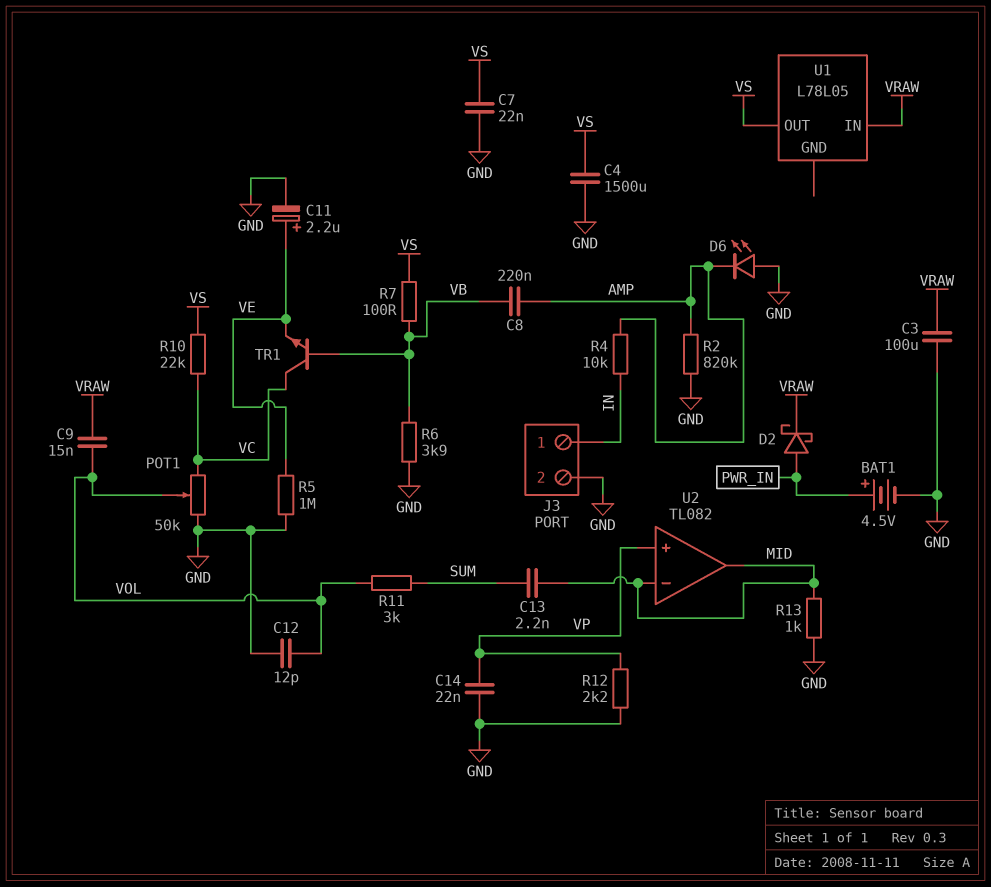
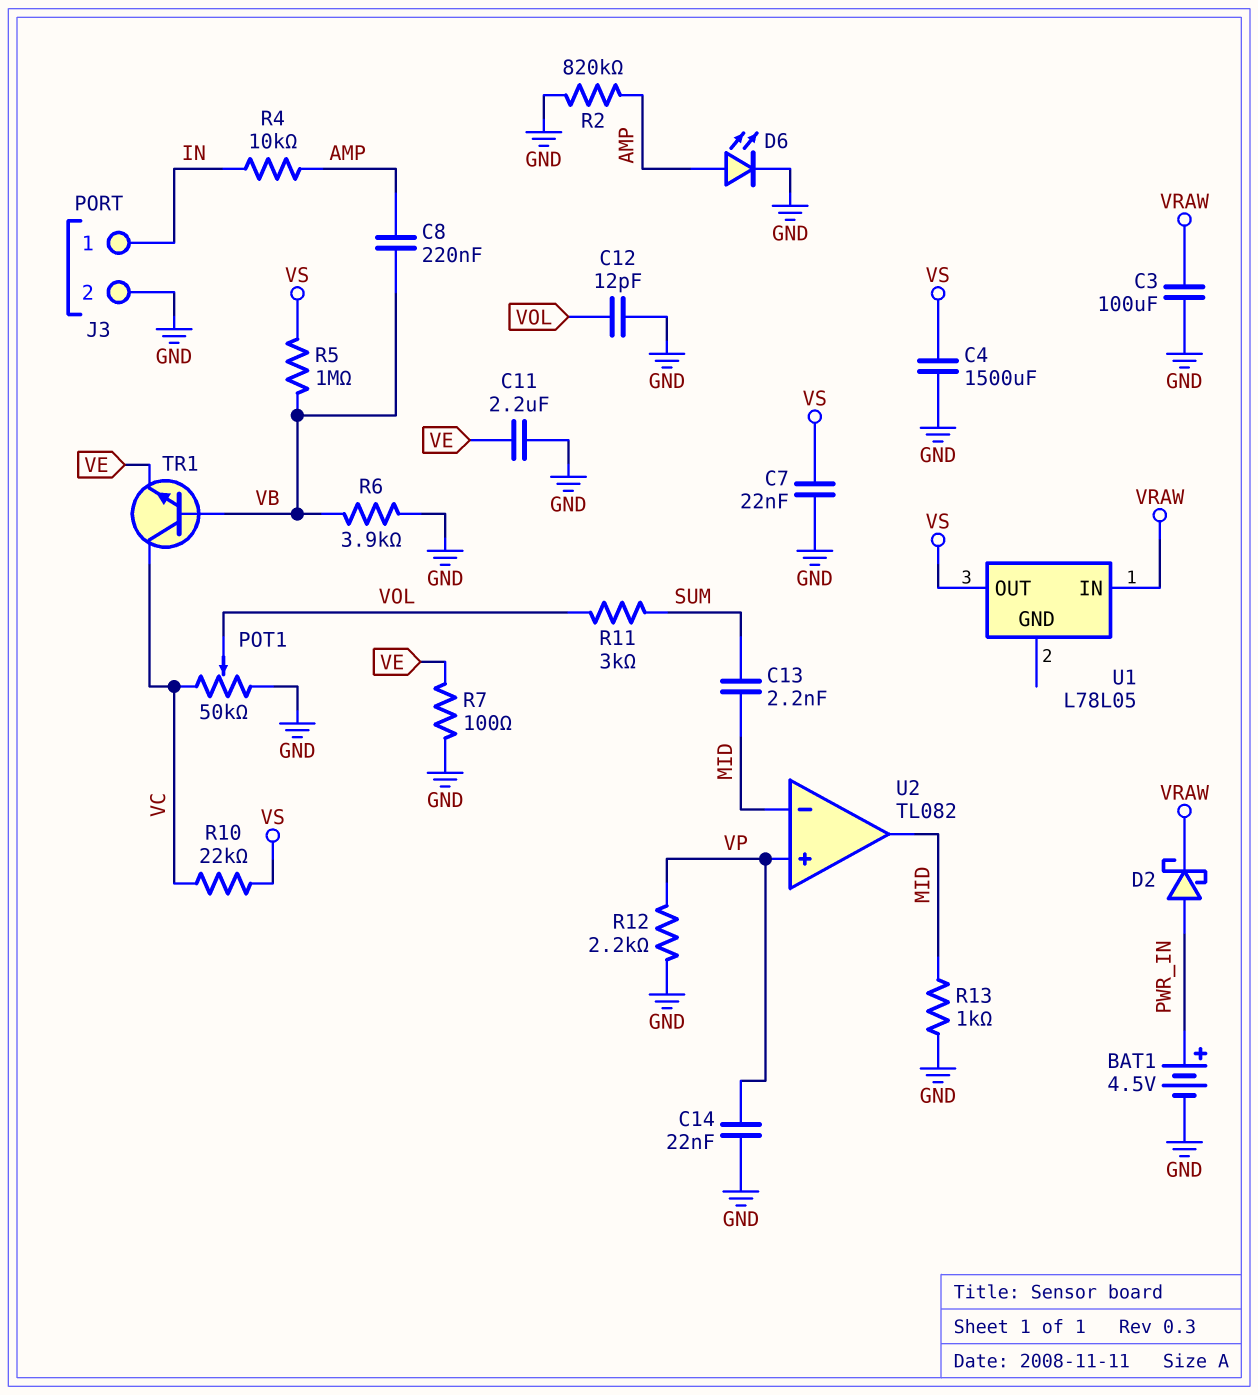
C9: 15nF (VOL, VRAW) -> none
C11: 2.2uF (plus VE, minus GND) -> 2.2uF (GND, VE)
D6: LED (A GND, K AMP) -> LED (A AMP, K GND)
R5: 1M (GND, VE) -> 1M (VB, VS)
R7: 100 (VB, VS) -> 100 (GND, VE)

